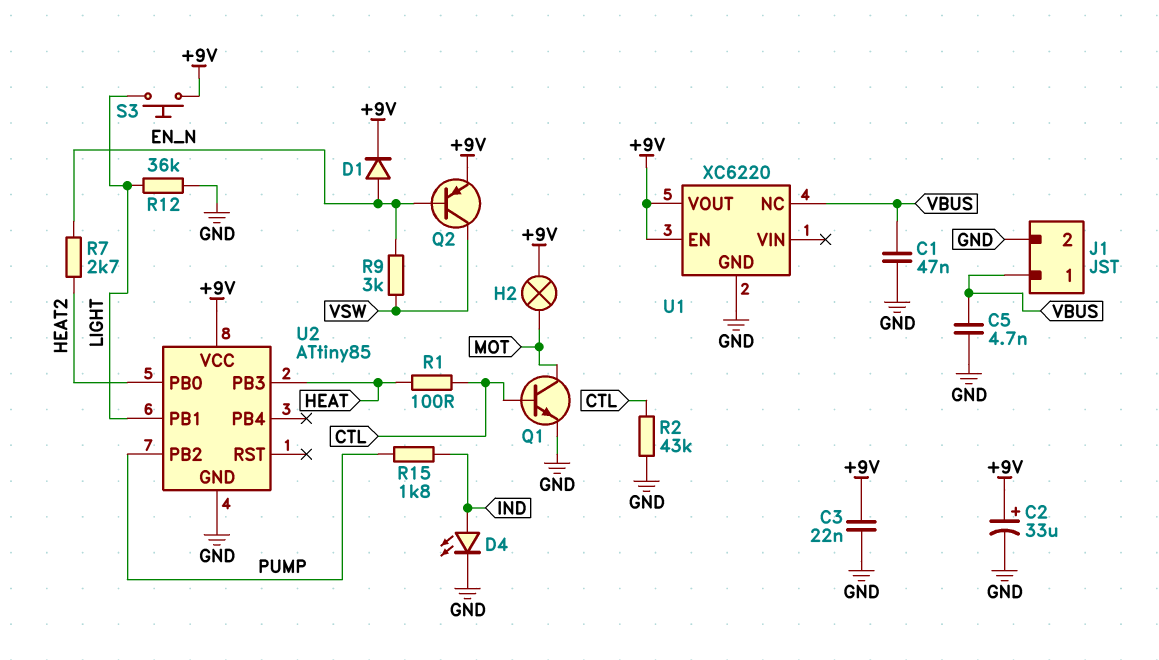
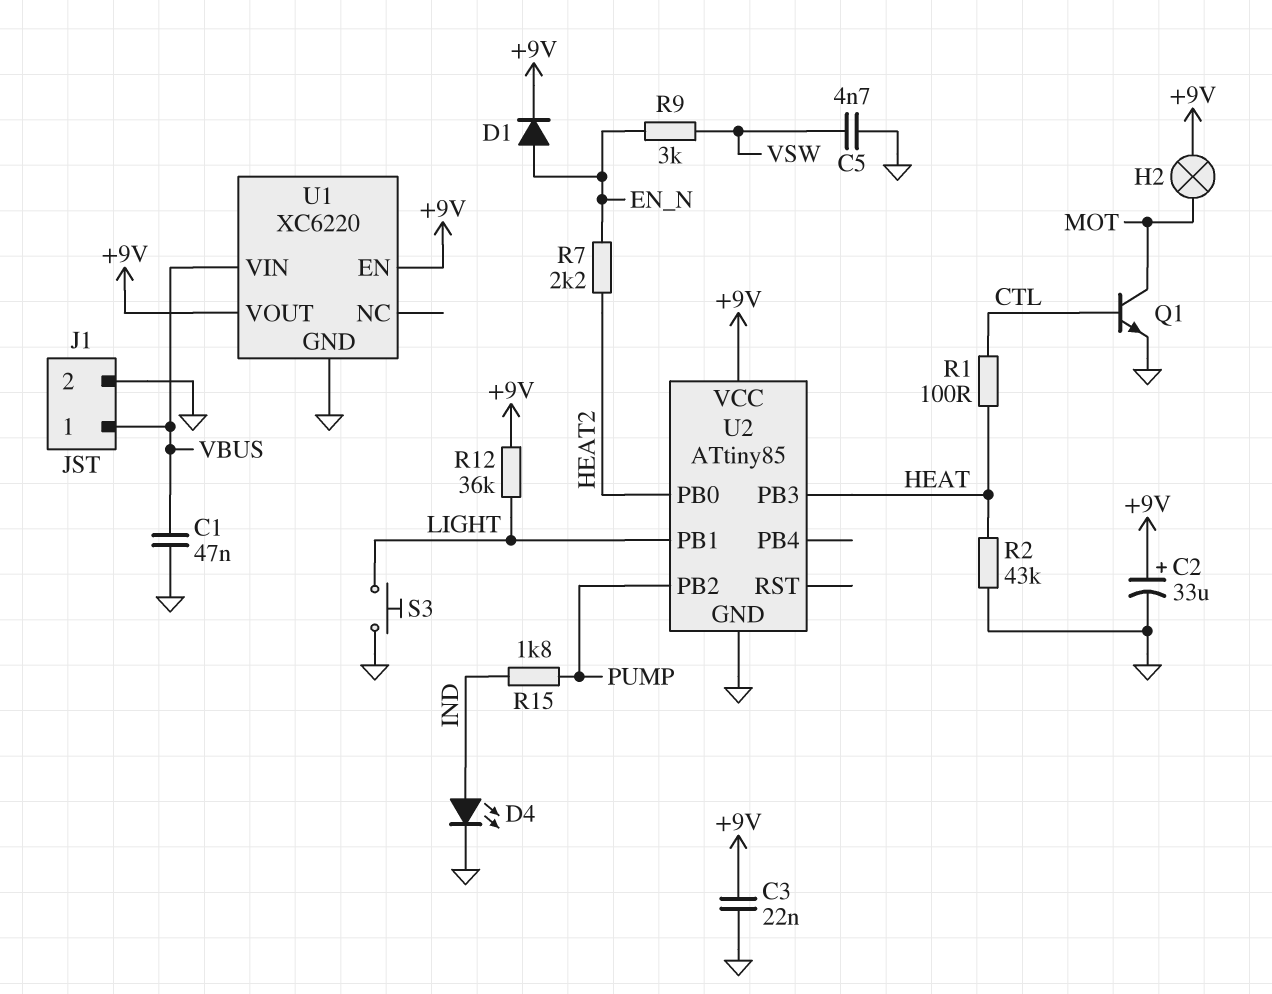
C5: 4.7nF (GND, VBUS) -> 4.7nF (GND, VSW)
Q2: PNP (B EN_N, C VSW, E +9V) -> none
R2: 43k (CTL, GND) -> 43k (GND, HEAT)
R7: 2.7k (EN_N, HEAT2) -> 2.2k (EN_N, HEAT2)
R12: 36k (GND, LIGHT) -> 36k (+9V, LIGHT)
S3: button (+9V, LIGHT) -> button (GND, LIGHT)
U1 pin NC: VBUS -> none
U1 pin VIN: none -> VBUS

